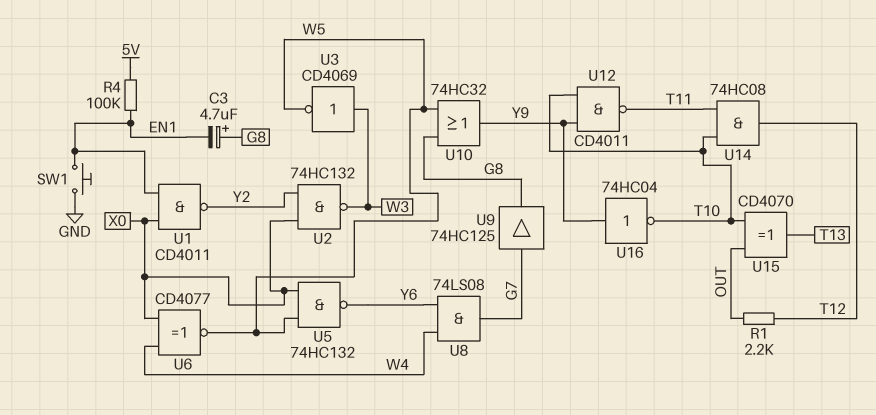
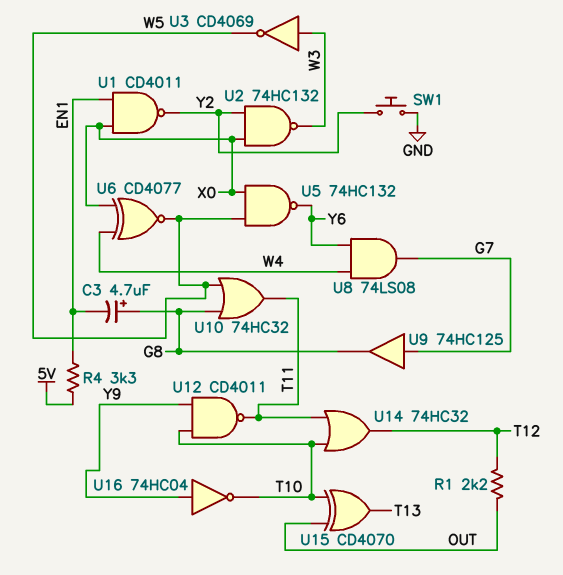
R4: 100k (5V, EN1) -> 3.3k (5V, EN1)
SW1: button (EN1, GND) -> button (GND, Y2)
U10: OR 74HC32 (in G8, in W5, out Y9) -> OR 74HC32 (in G8, in W5, out T11)
U14: AND 74HC08 (in T10, in T11, out T12) -> OR 74HC32 (in T10, in T11, out T12)

